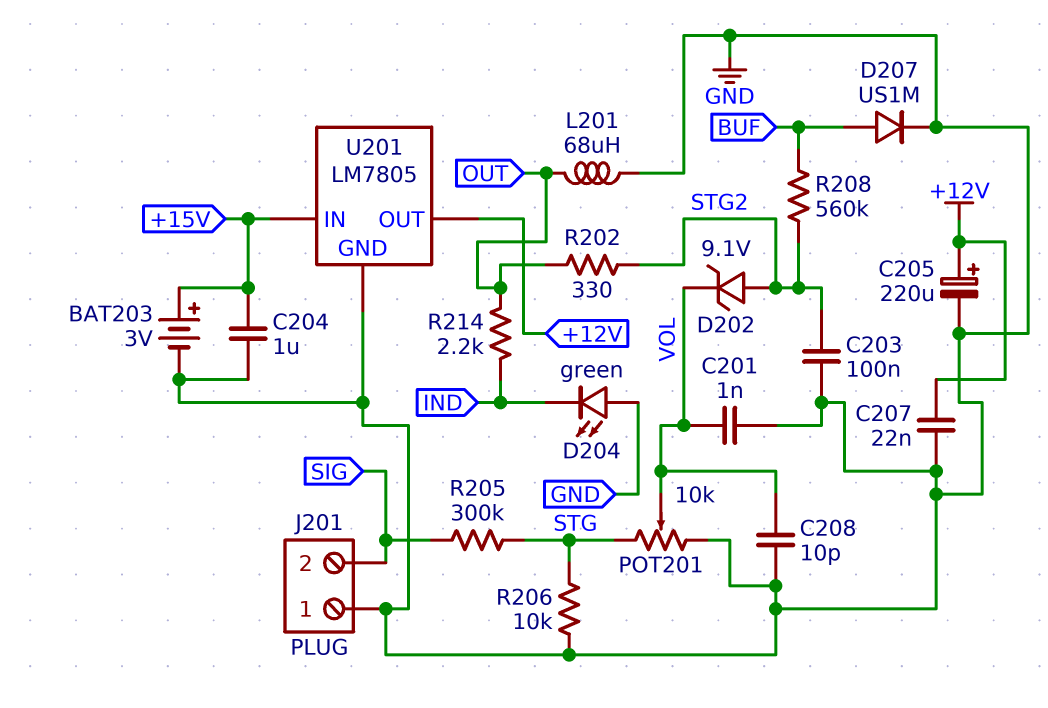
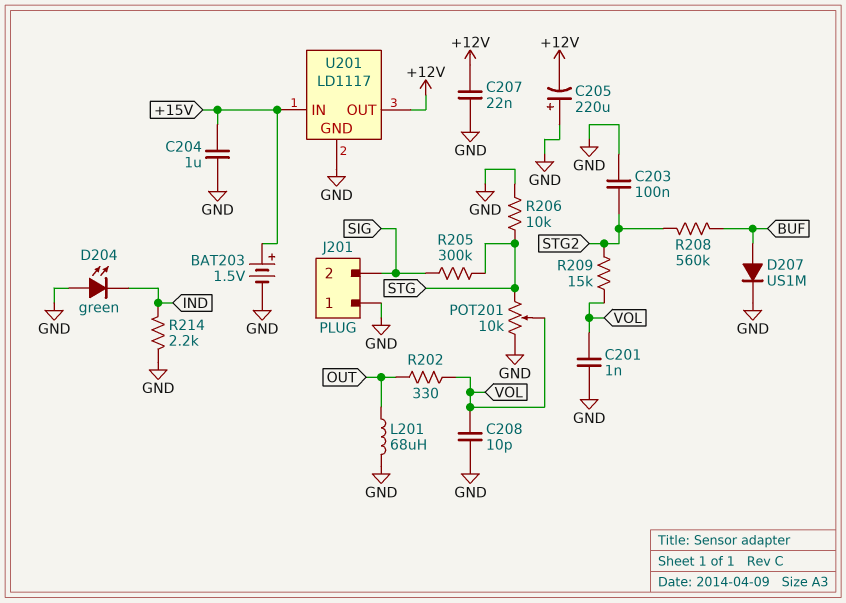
BAT203: 3V (plus +15V, minus GND) -> 1.5V (plus +15V, minus GND)
C205: 220uF (plus +12V, minus GND) -> 220uF (plus GND, minus +12V)
D202: zener 9.1V (A STG2, K VOL) -> none
R202: 330 (OUT, STG2) -> 330 (OUT, VOL)
R209: none -> 15k (STG2, VOL)
R214: 2.2k (IND, OUT) -> 2.2k (GND, IND)
U201: LM7805 -> LD1117

